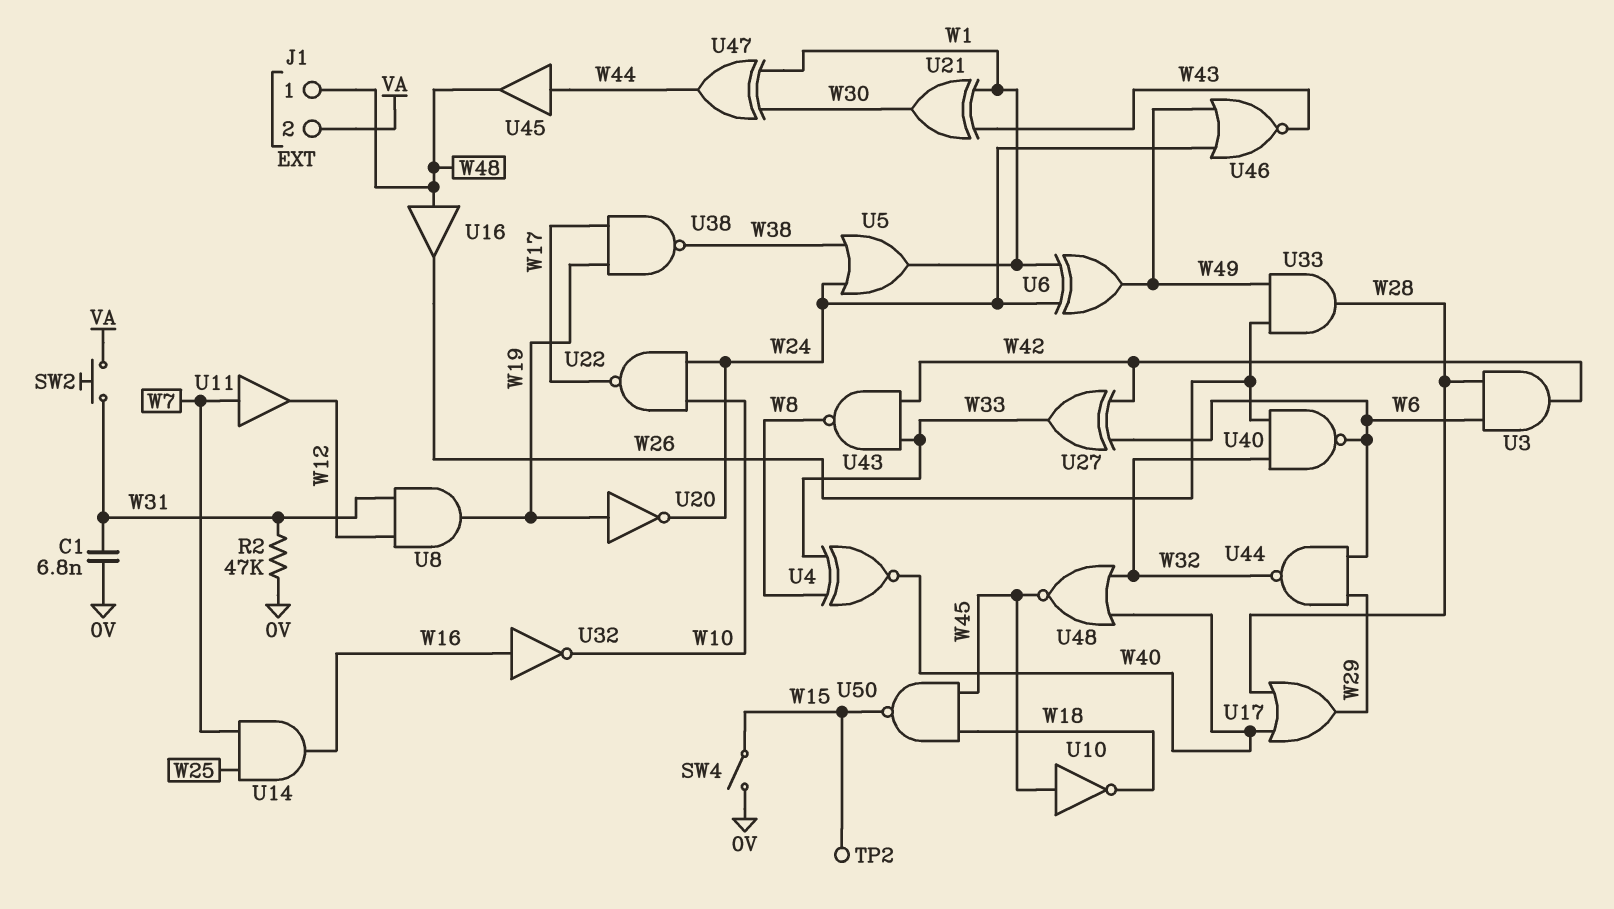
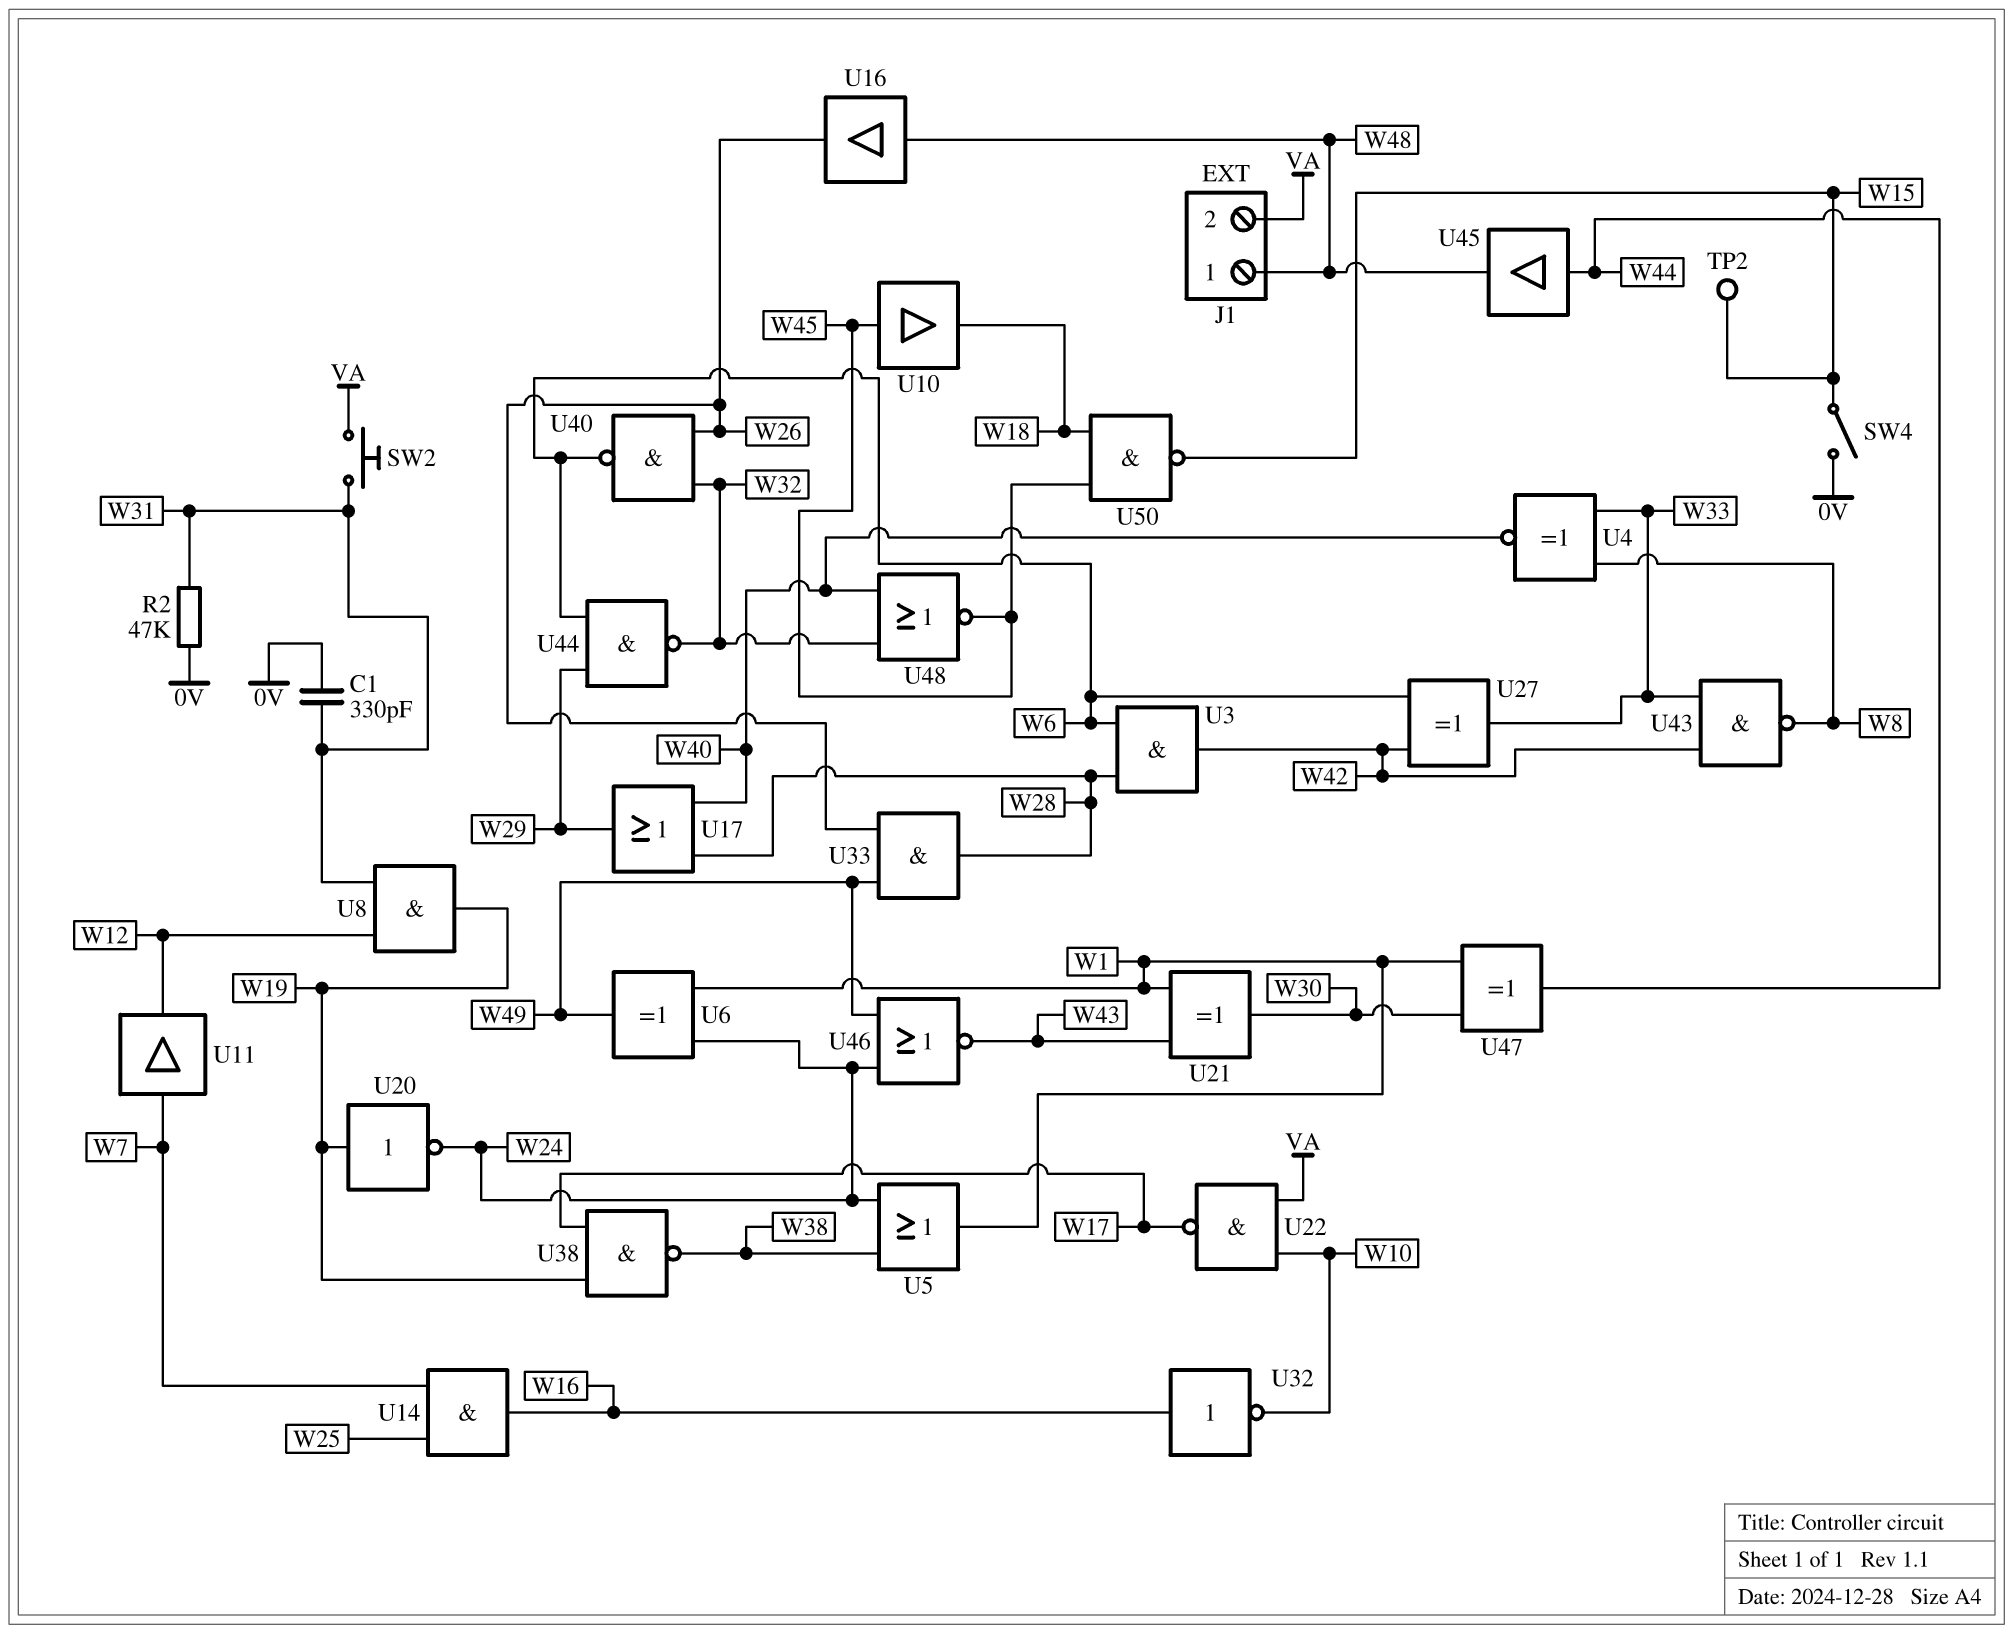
C1: 6.8nF (0V, W31) -> 330pF (0V, W31)
U10: NOT (in W45, out W18) -> buffer (in W45, out W18)
U22: NAND (in W10, in W24, out W17) -> NAND (in VA, in W10, out W17)

